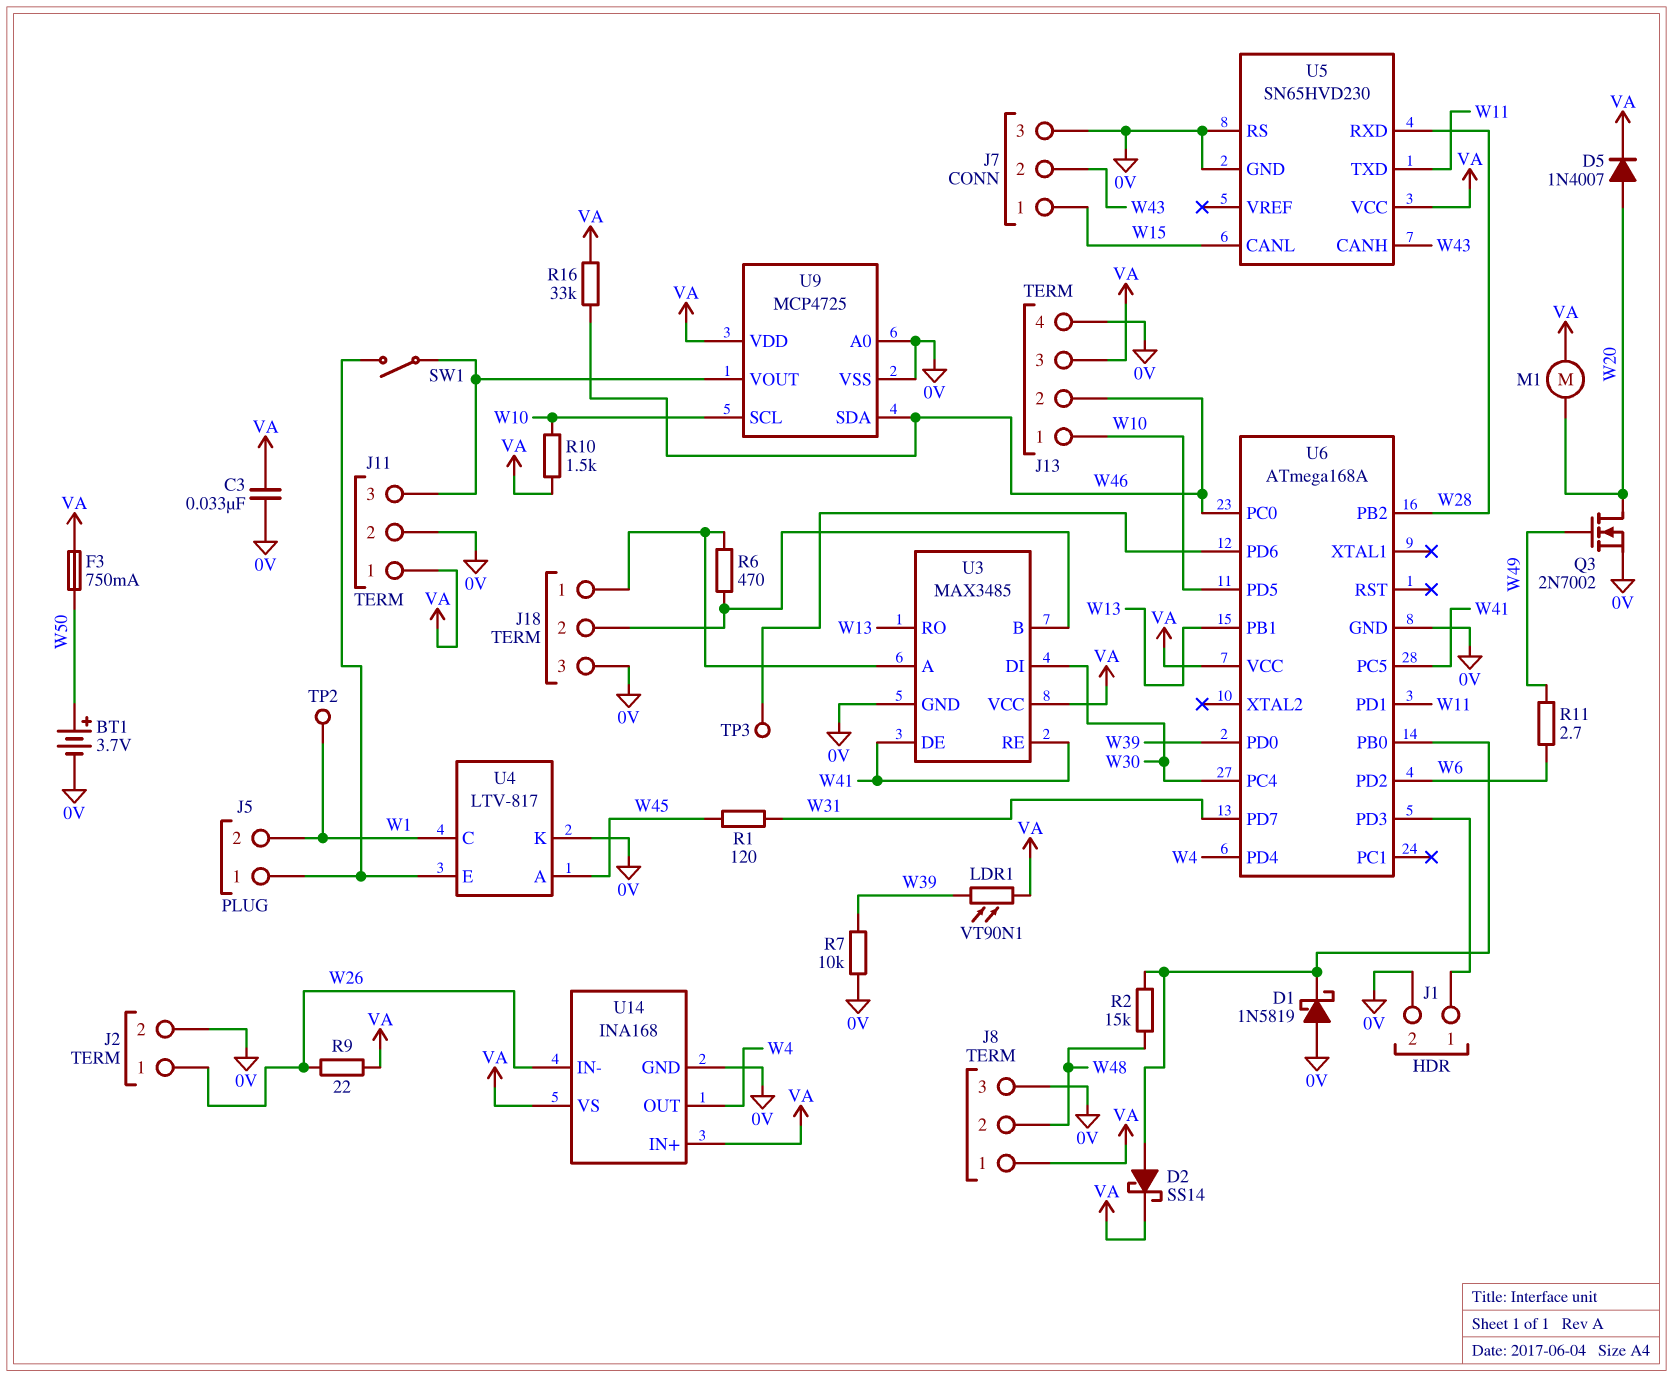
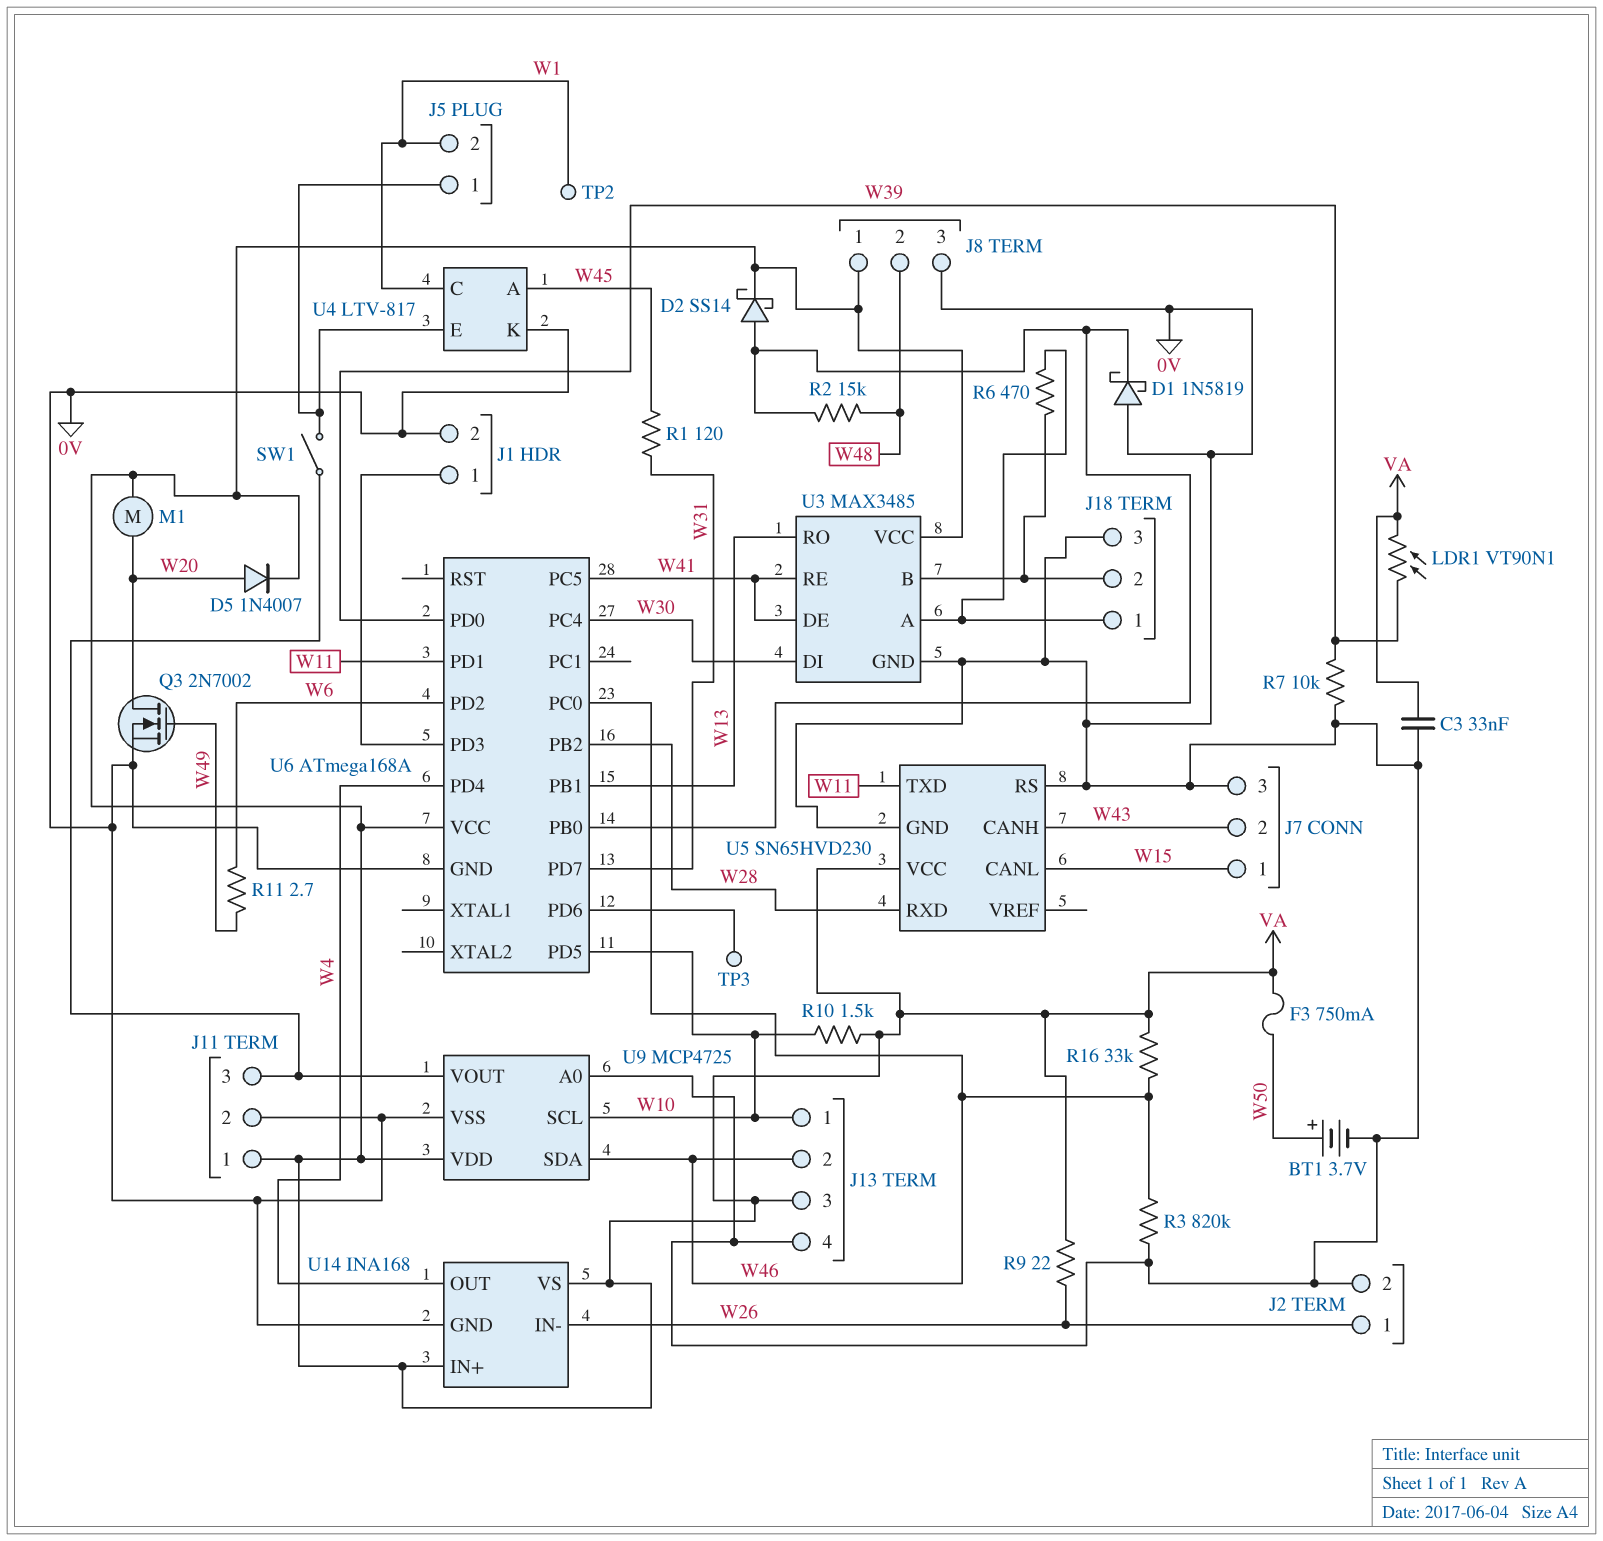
R3: none -> 820k (0V, W46)

